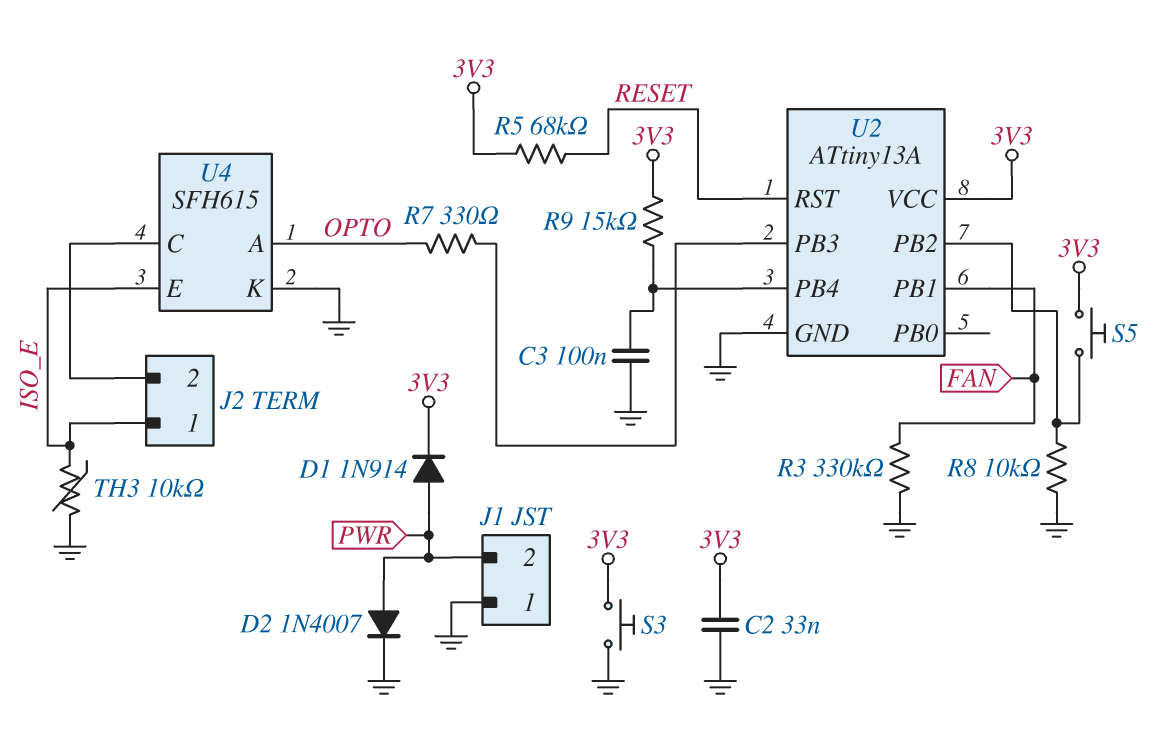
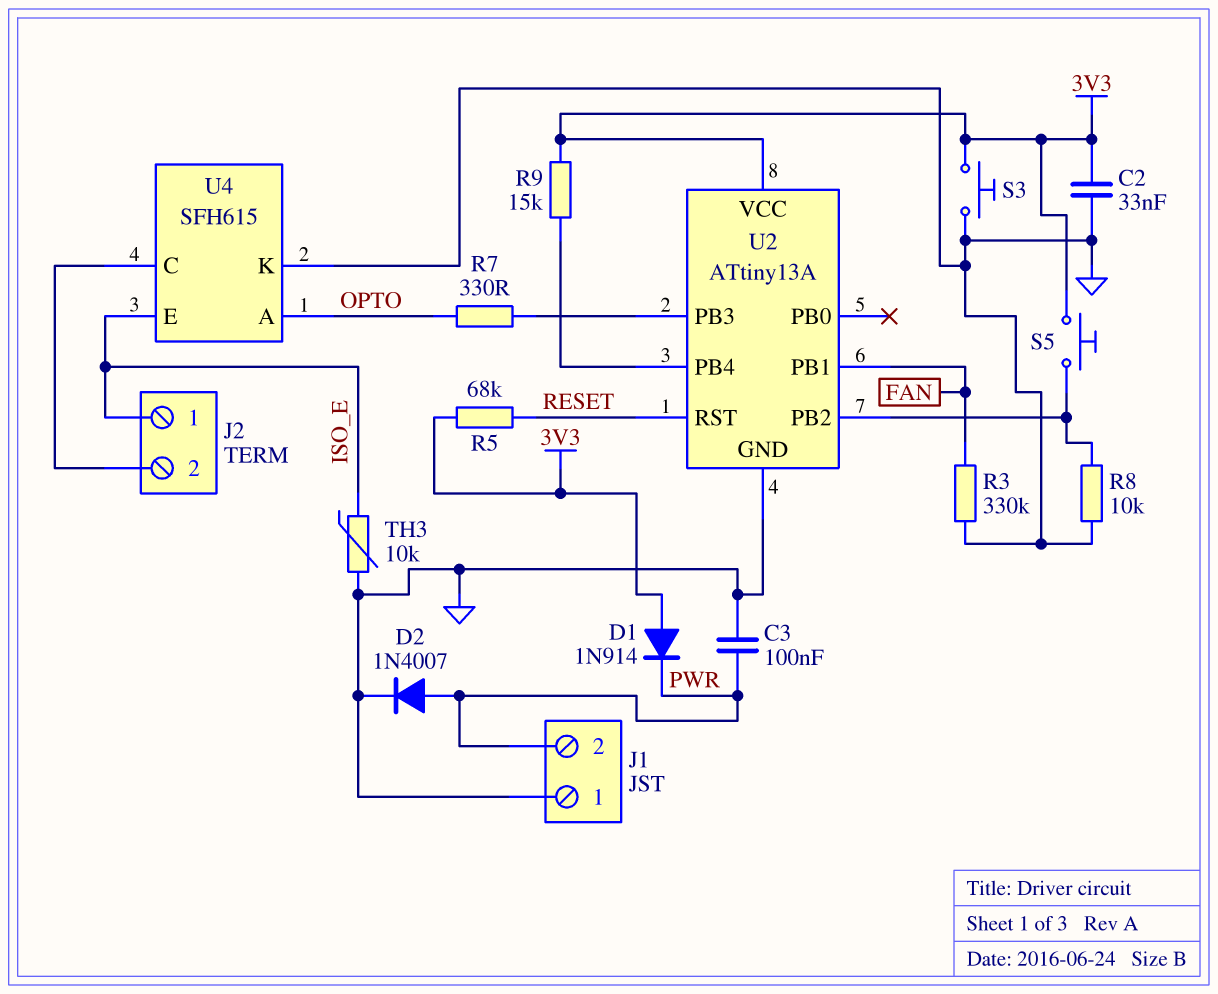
C3: 100nF (GND, U2/PB4) -> 100nF (GND, PWR)
D1: diode 1N914 (A PWR, K 3V3) -> diode 1N914 (A 3V3, K PWR)

